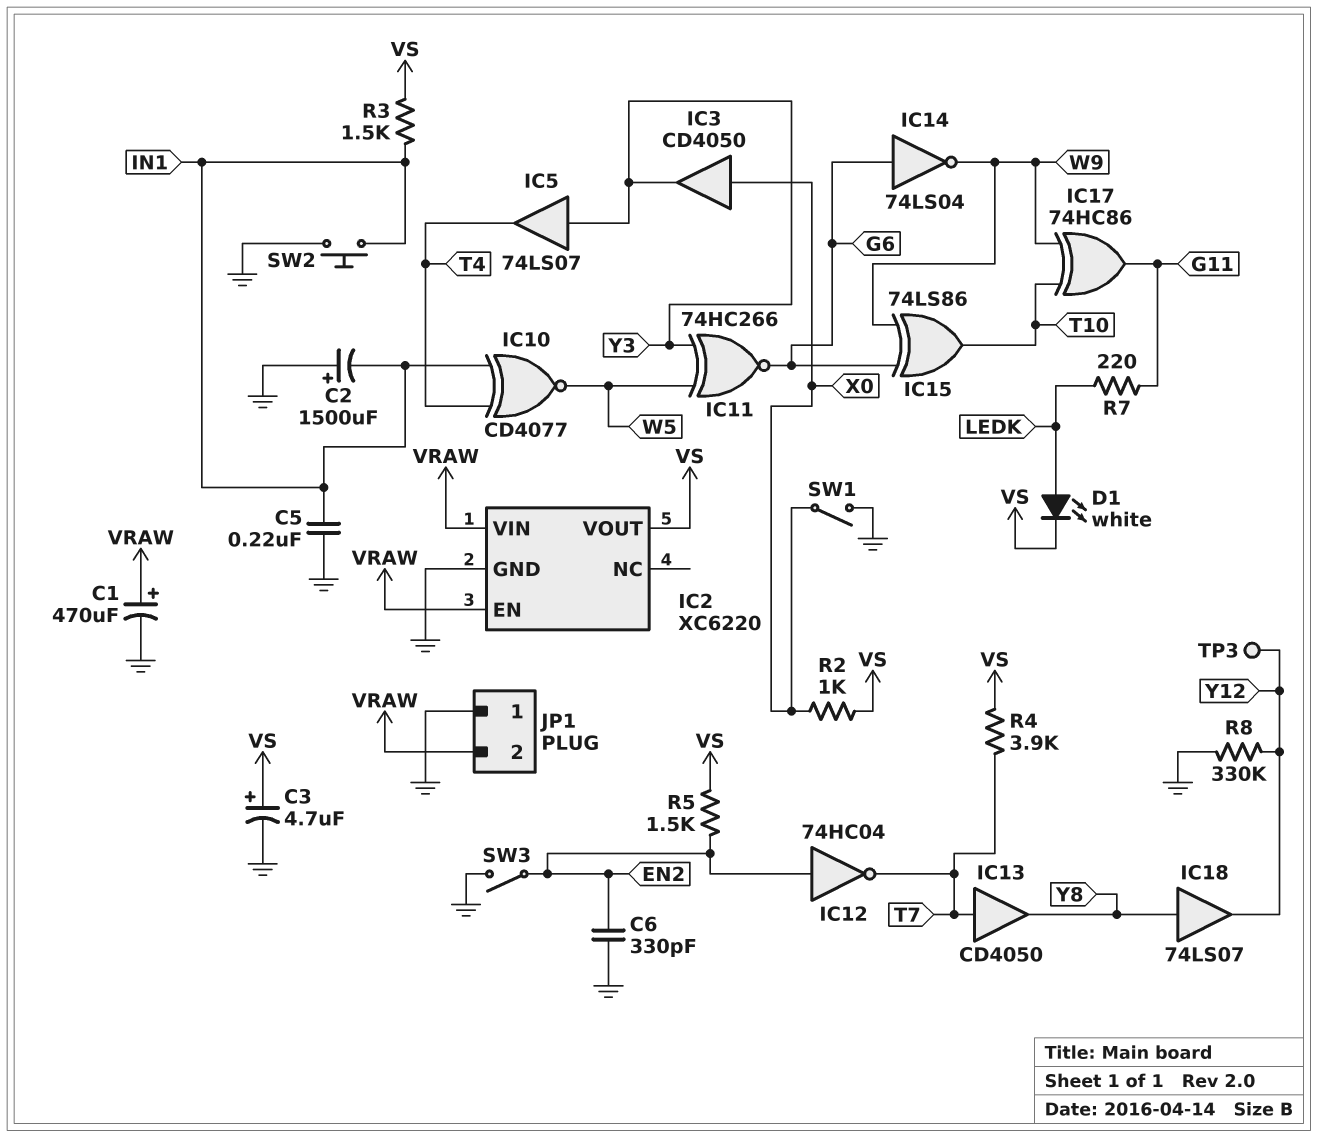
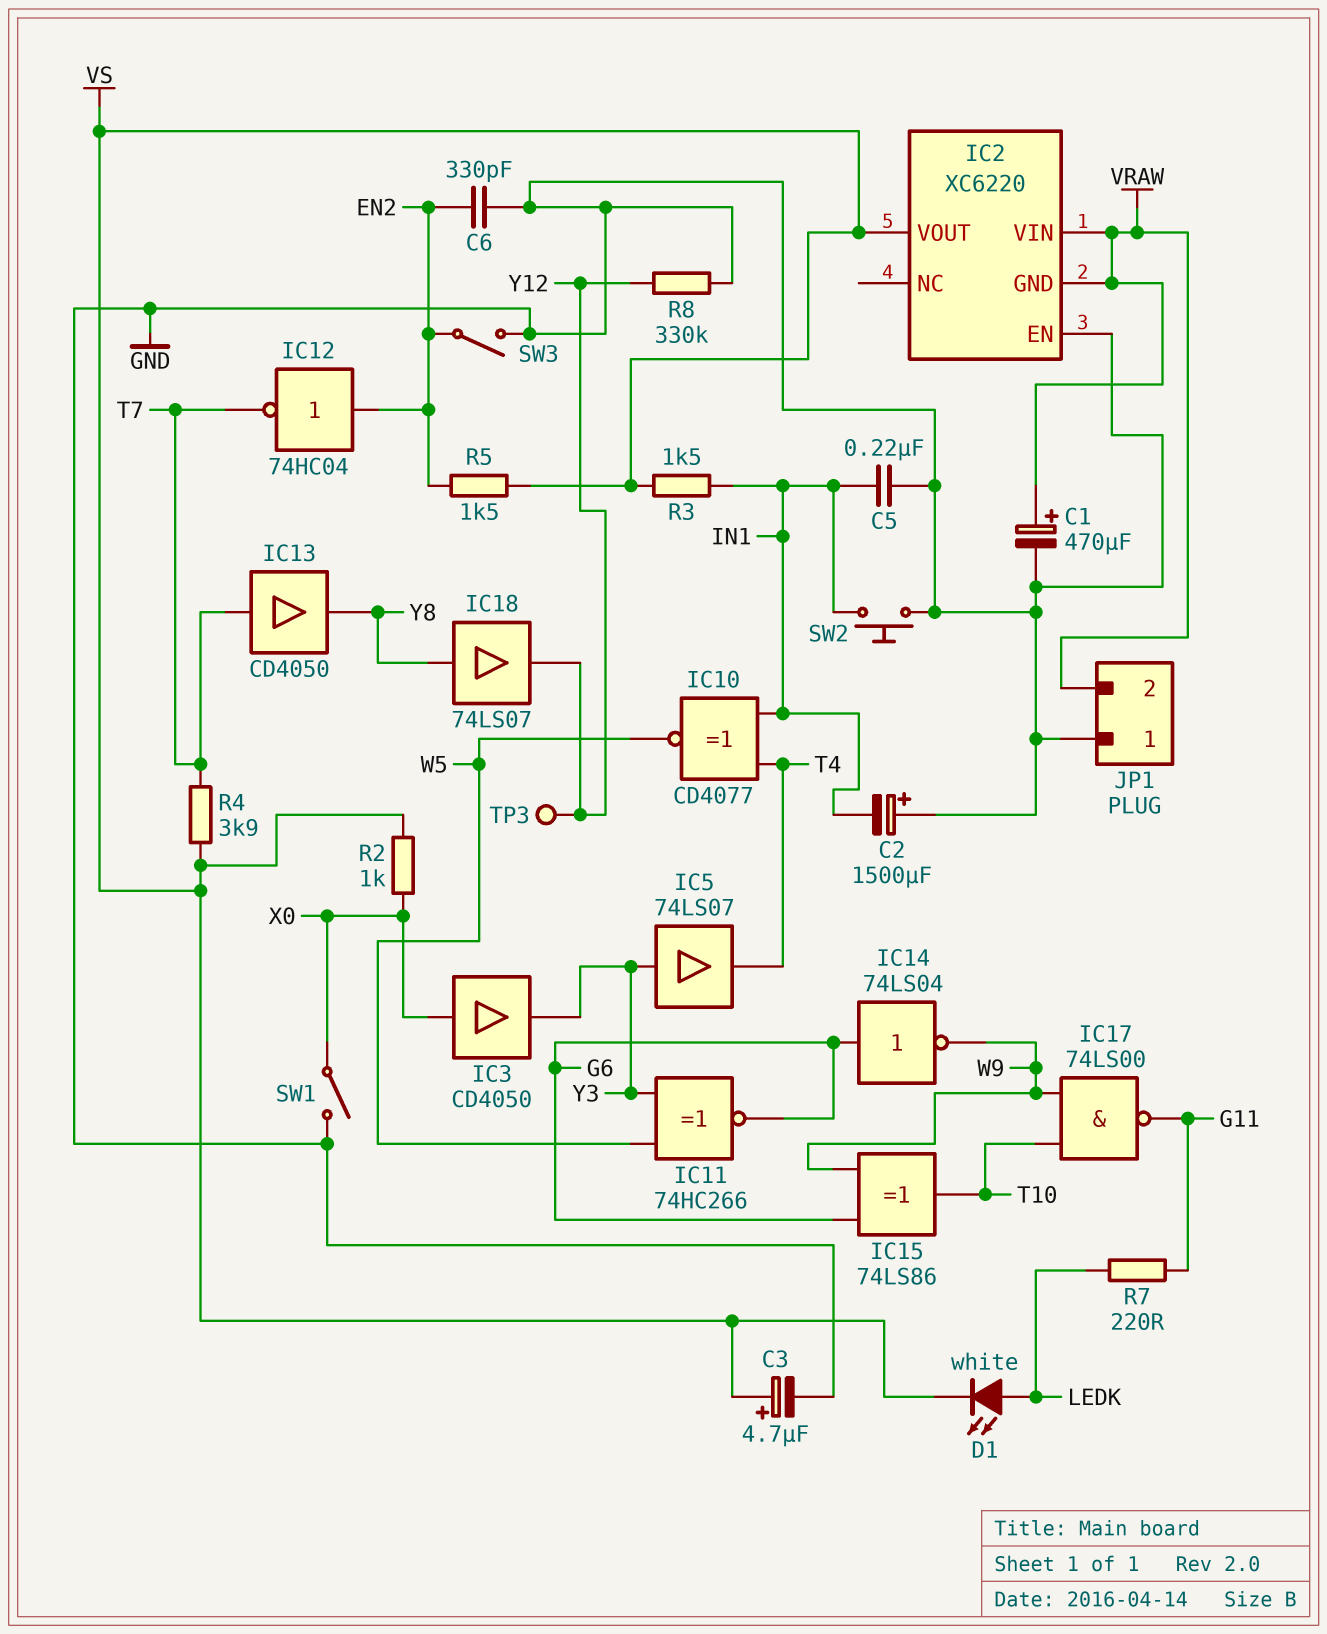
IC2 pin EN: VRAW -> GND
IC2 pin GND: GND -> VRAW
IC17: XOR 74HC86 (in T10, in W9, out G11) -> NAND 74LS00 (in T10, in W9, out G11)

